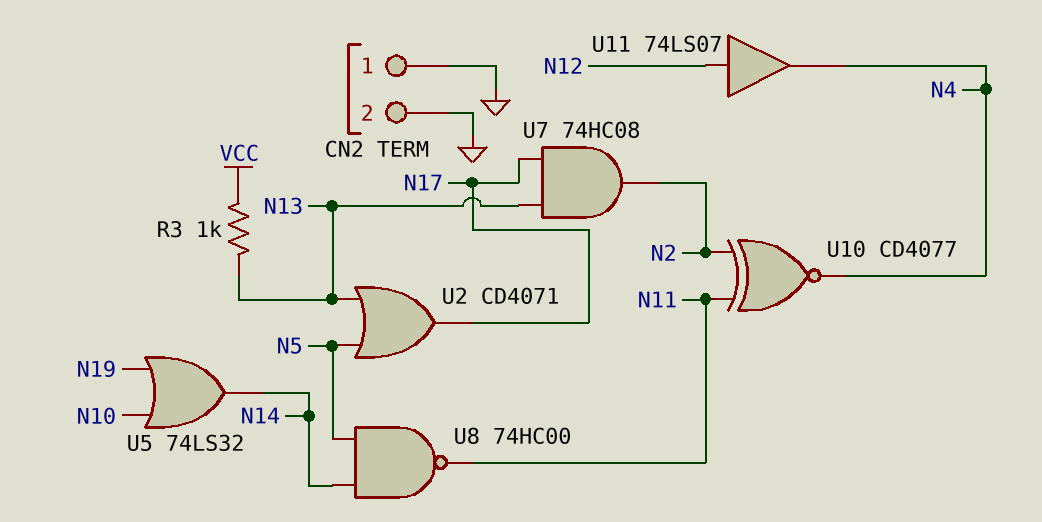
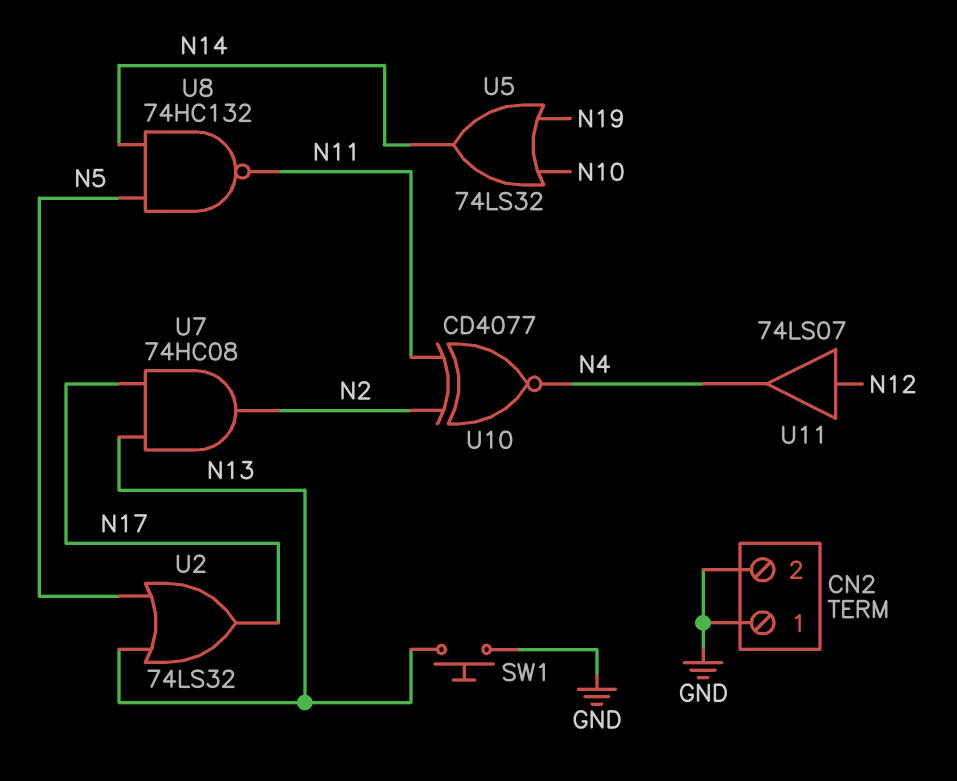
R3: 1k (N13, VCC) -> none
SW1: none -> button (GND, N13)
U2: OR CD4071 (in N5, in N13, out N17) -> OR 74LS32 (in N5, in N13, out N17)
U8: NAND 74HC00 (in N5, in N14, out N11) -> NAND 74HC132 (in N5, in N14, out N11)

